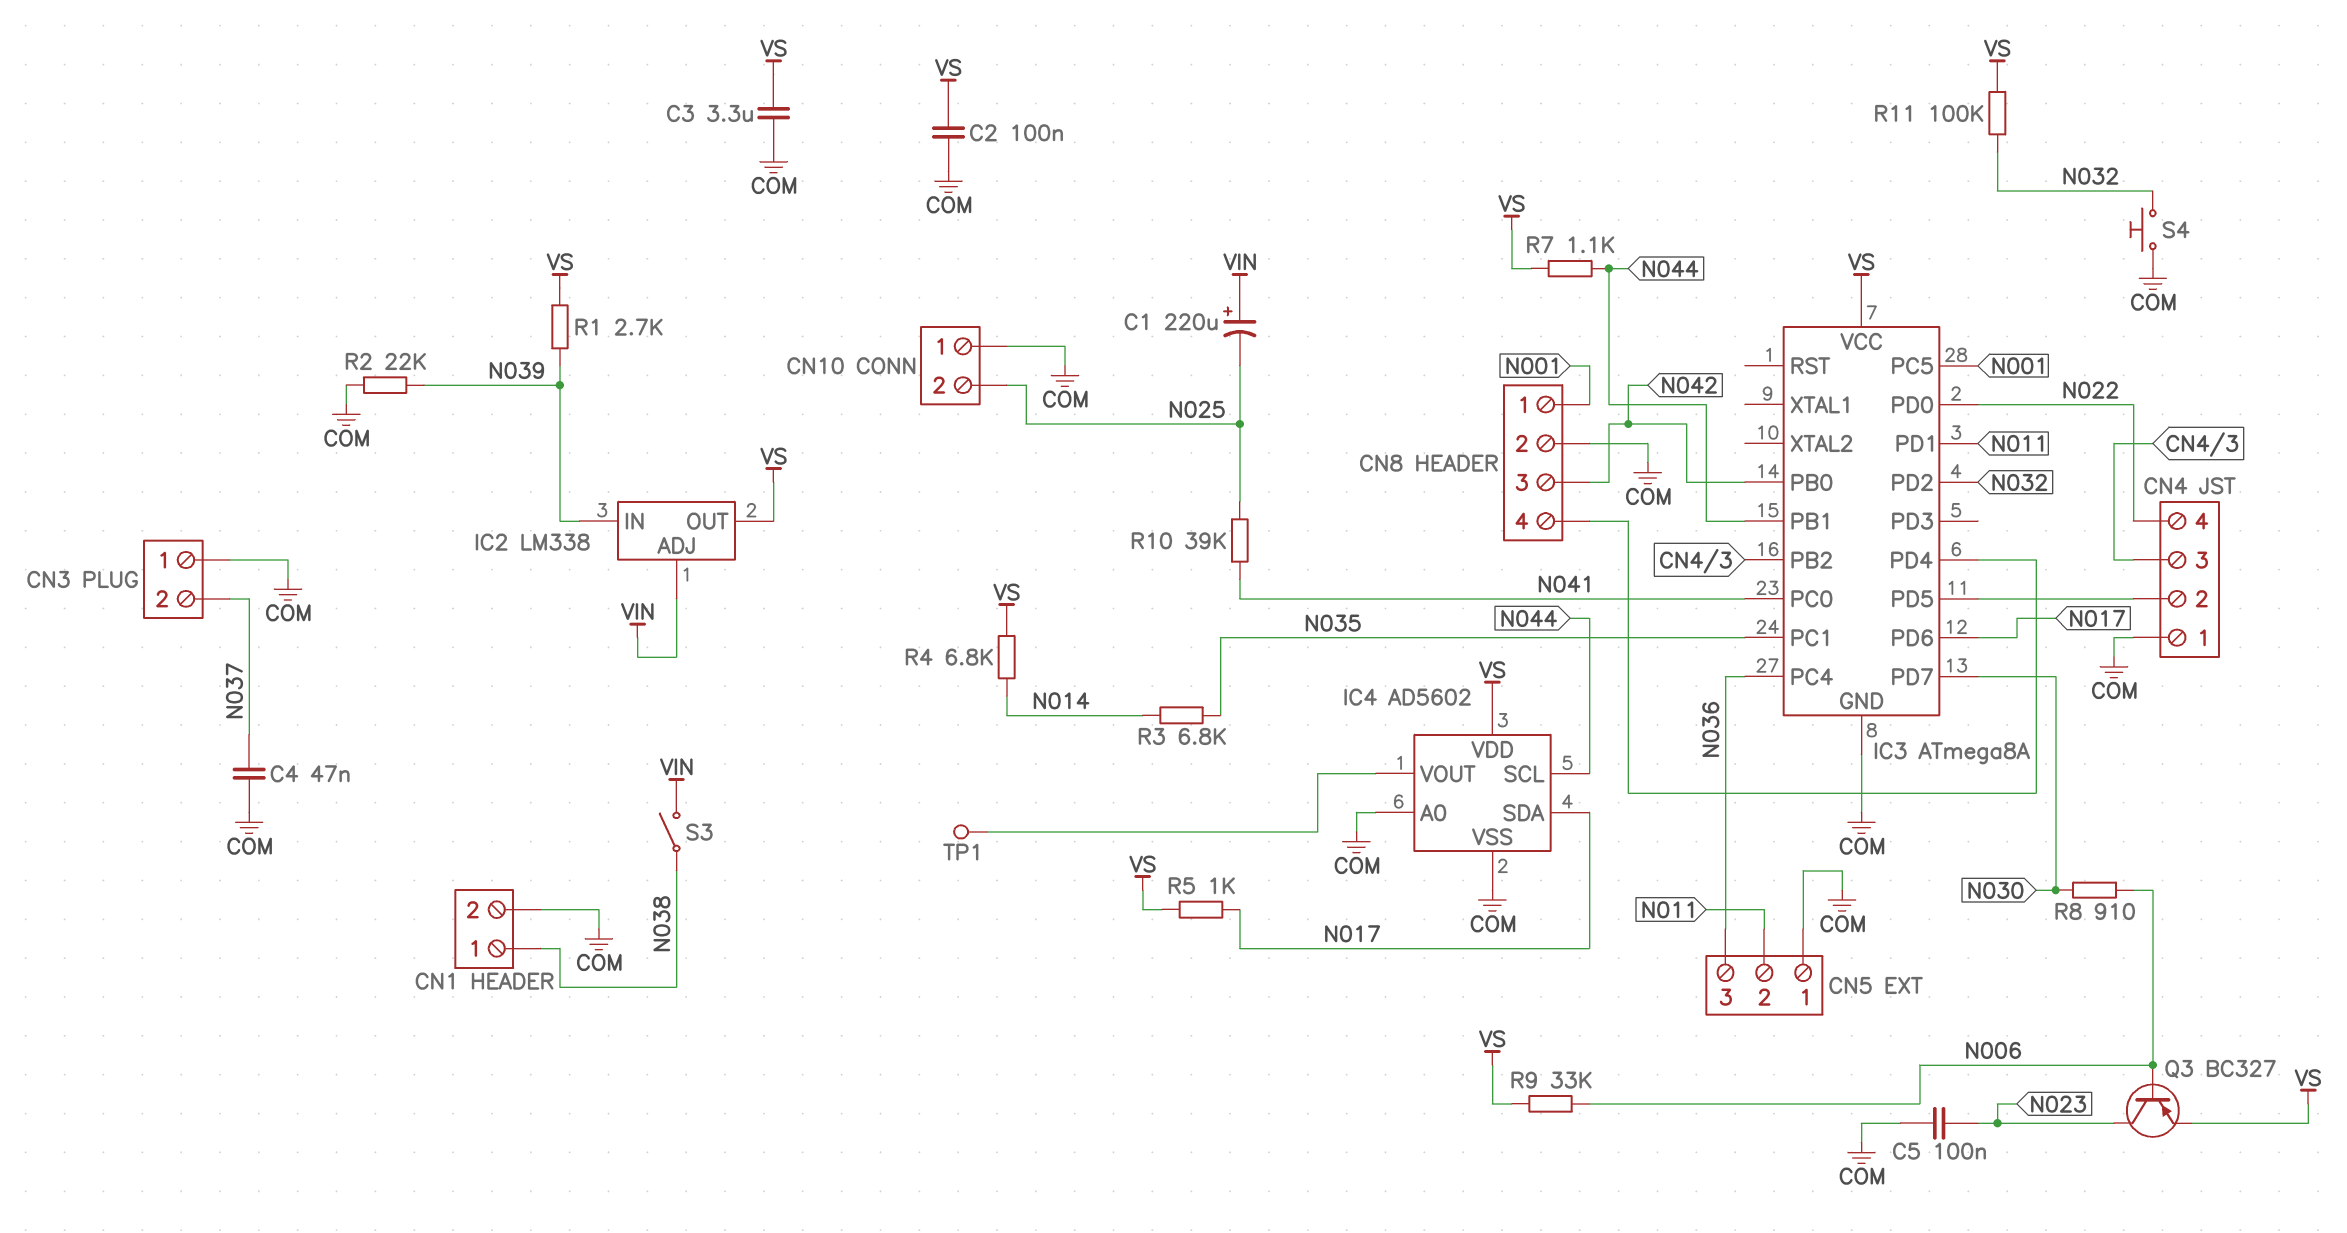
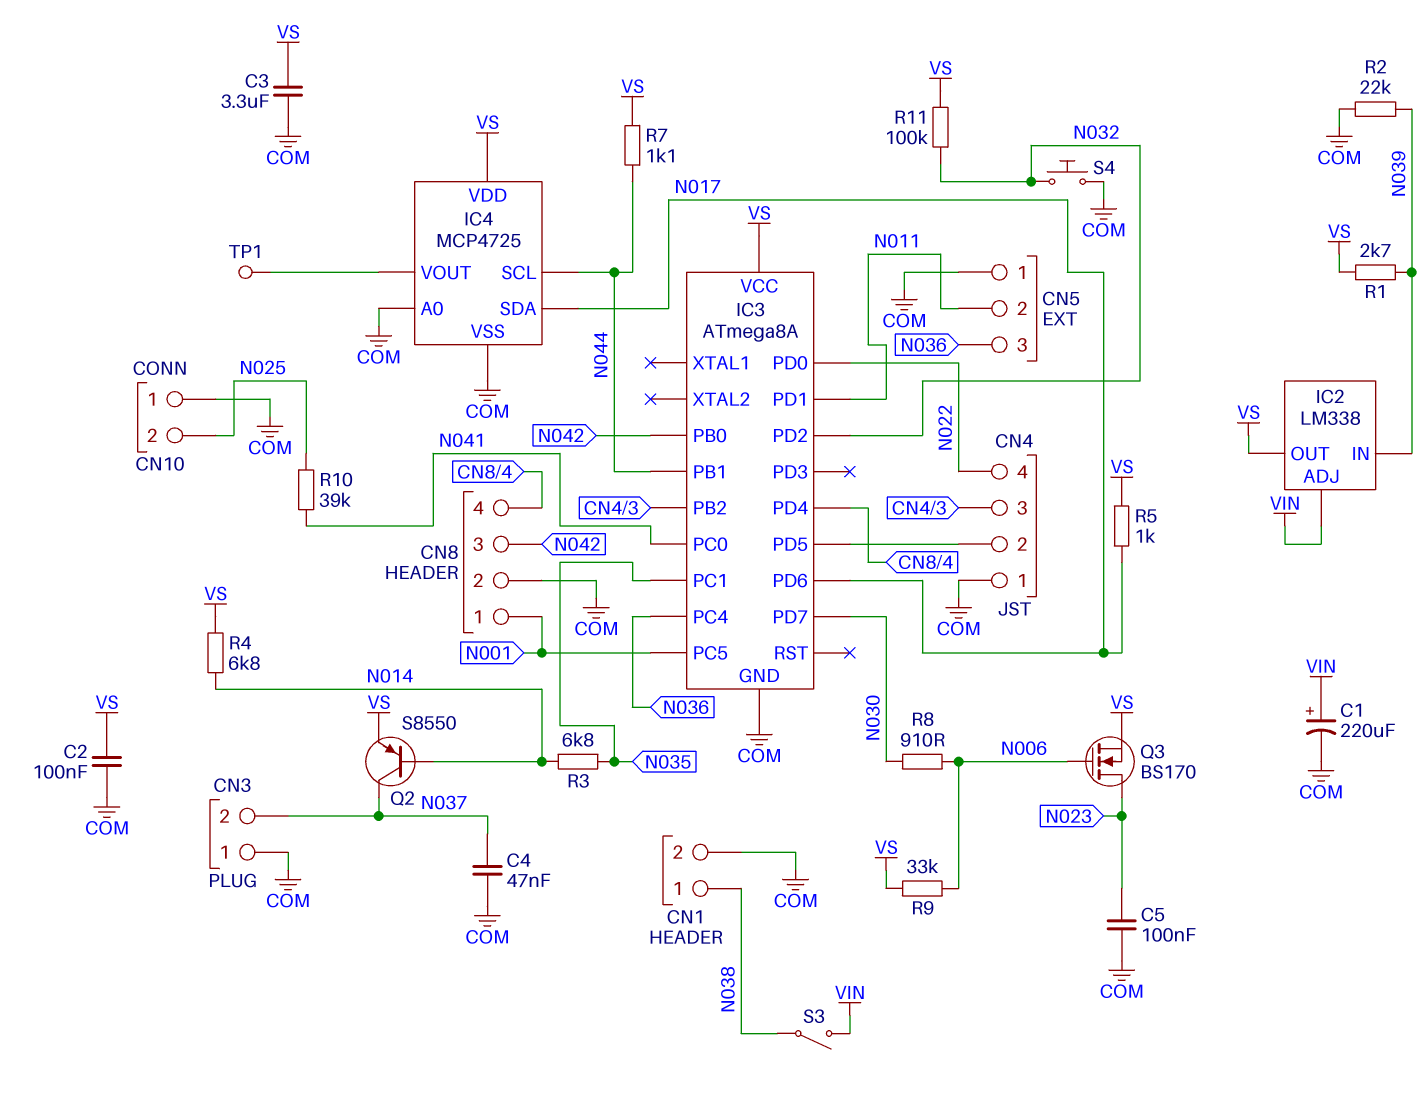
C1: 220uF (plus VIN, minus N025) -> 220uF (plus VIN, minus COM)
IC4: AD5602 -> MCP4725
Q2: none -> PNP S8550 (B N014, C N037, E VS)
Q3: PNP BC327 (B N006, C N023, E VS) -> NMOS BS170 (G N006, D N023, S VS)

